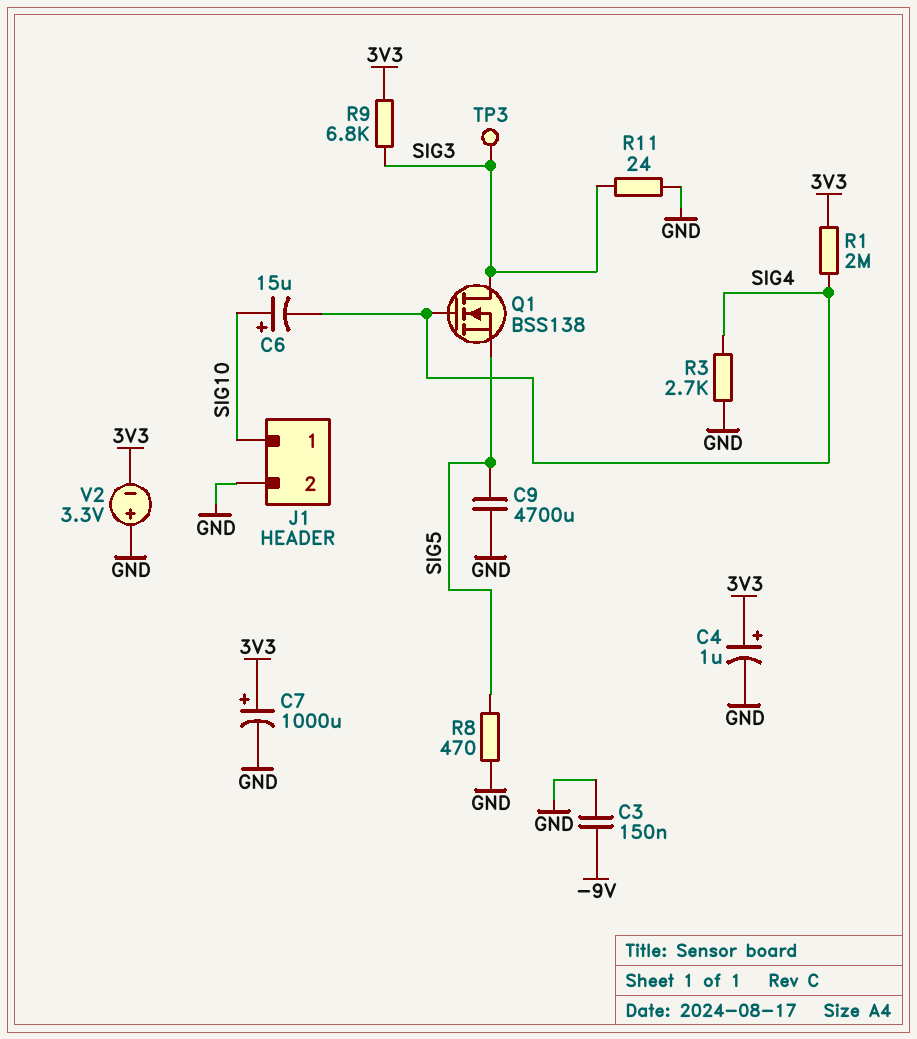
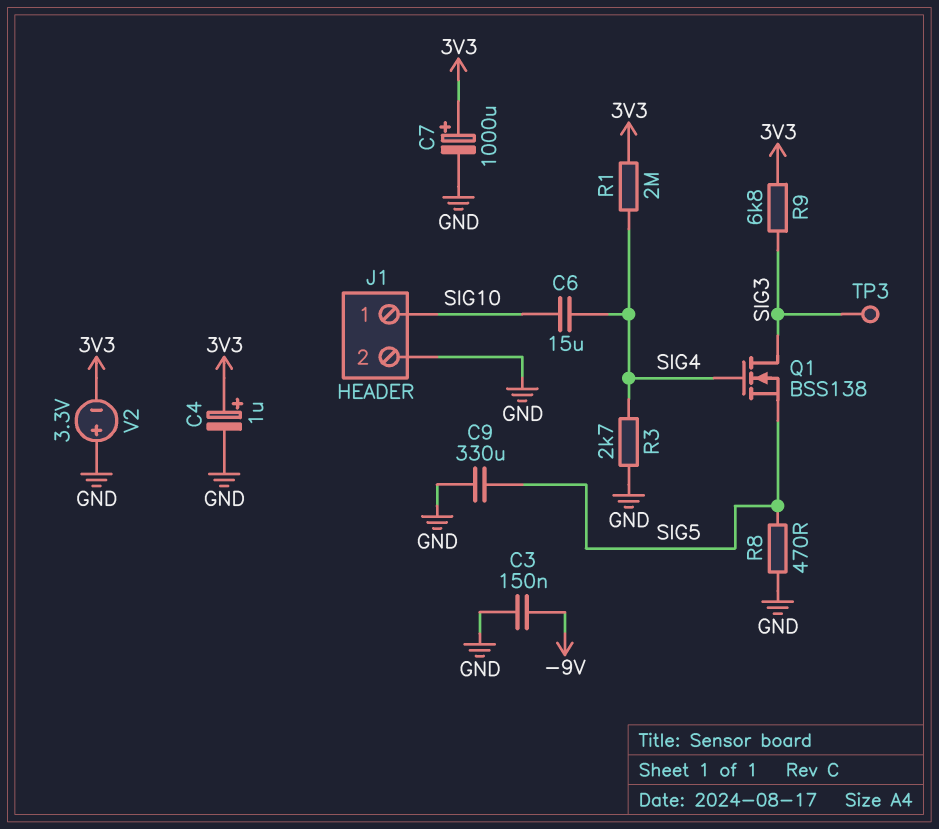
C6: 15uF (plus SIG10, minus SIG4) -> 15uF (SIG4, SIG10)
C9: 4700uF (GND, SIG5) -> 330uF (GND, SIG5)
R11: 24 (GND, SIG3) -> none

